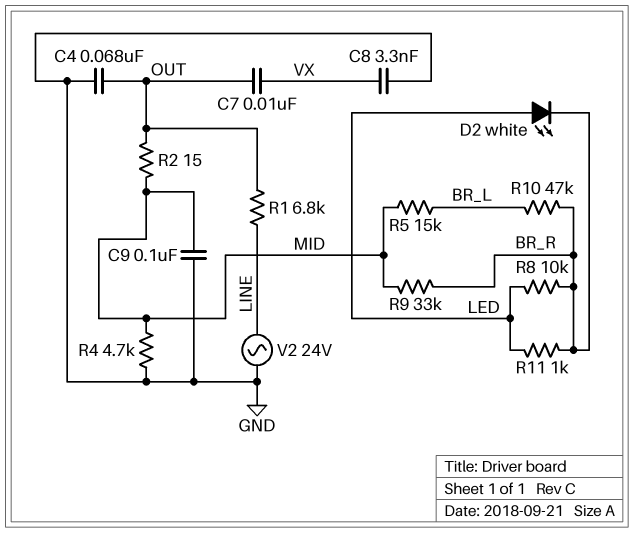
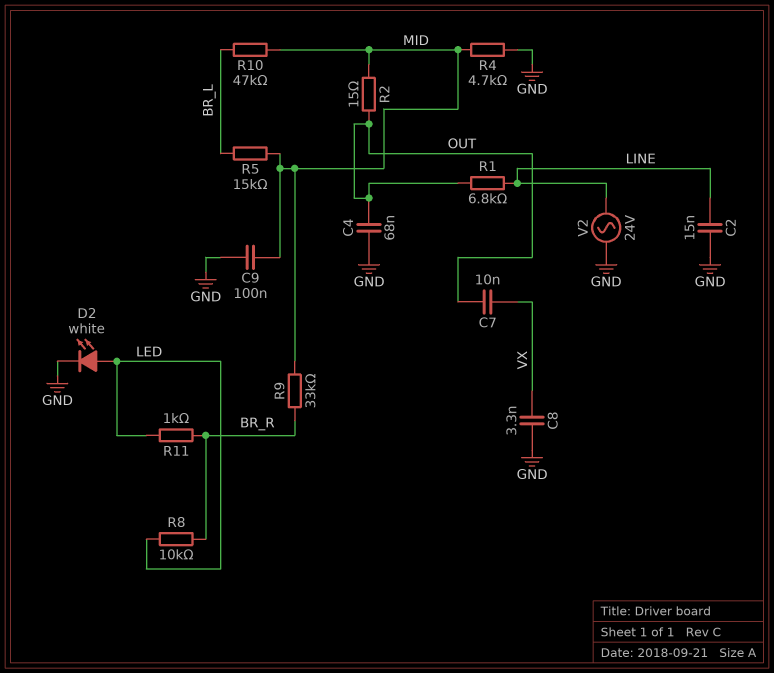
C2: none -> 15nF (GND, LINE)
D2: LED white (A LED, K BR_R) -> LED white (A LED, K GND)
R10: 47k (BR_L, BR_R) -> 47k (BR_L, MID)

